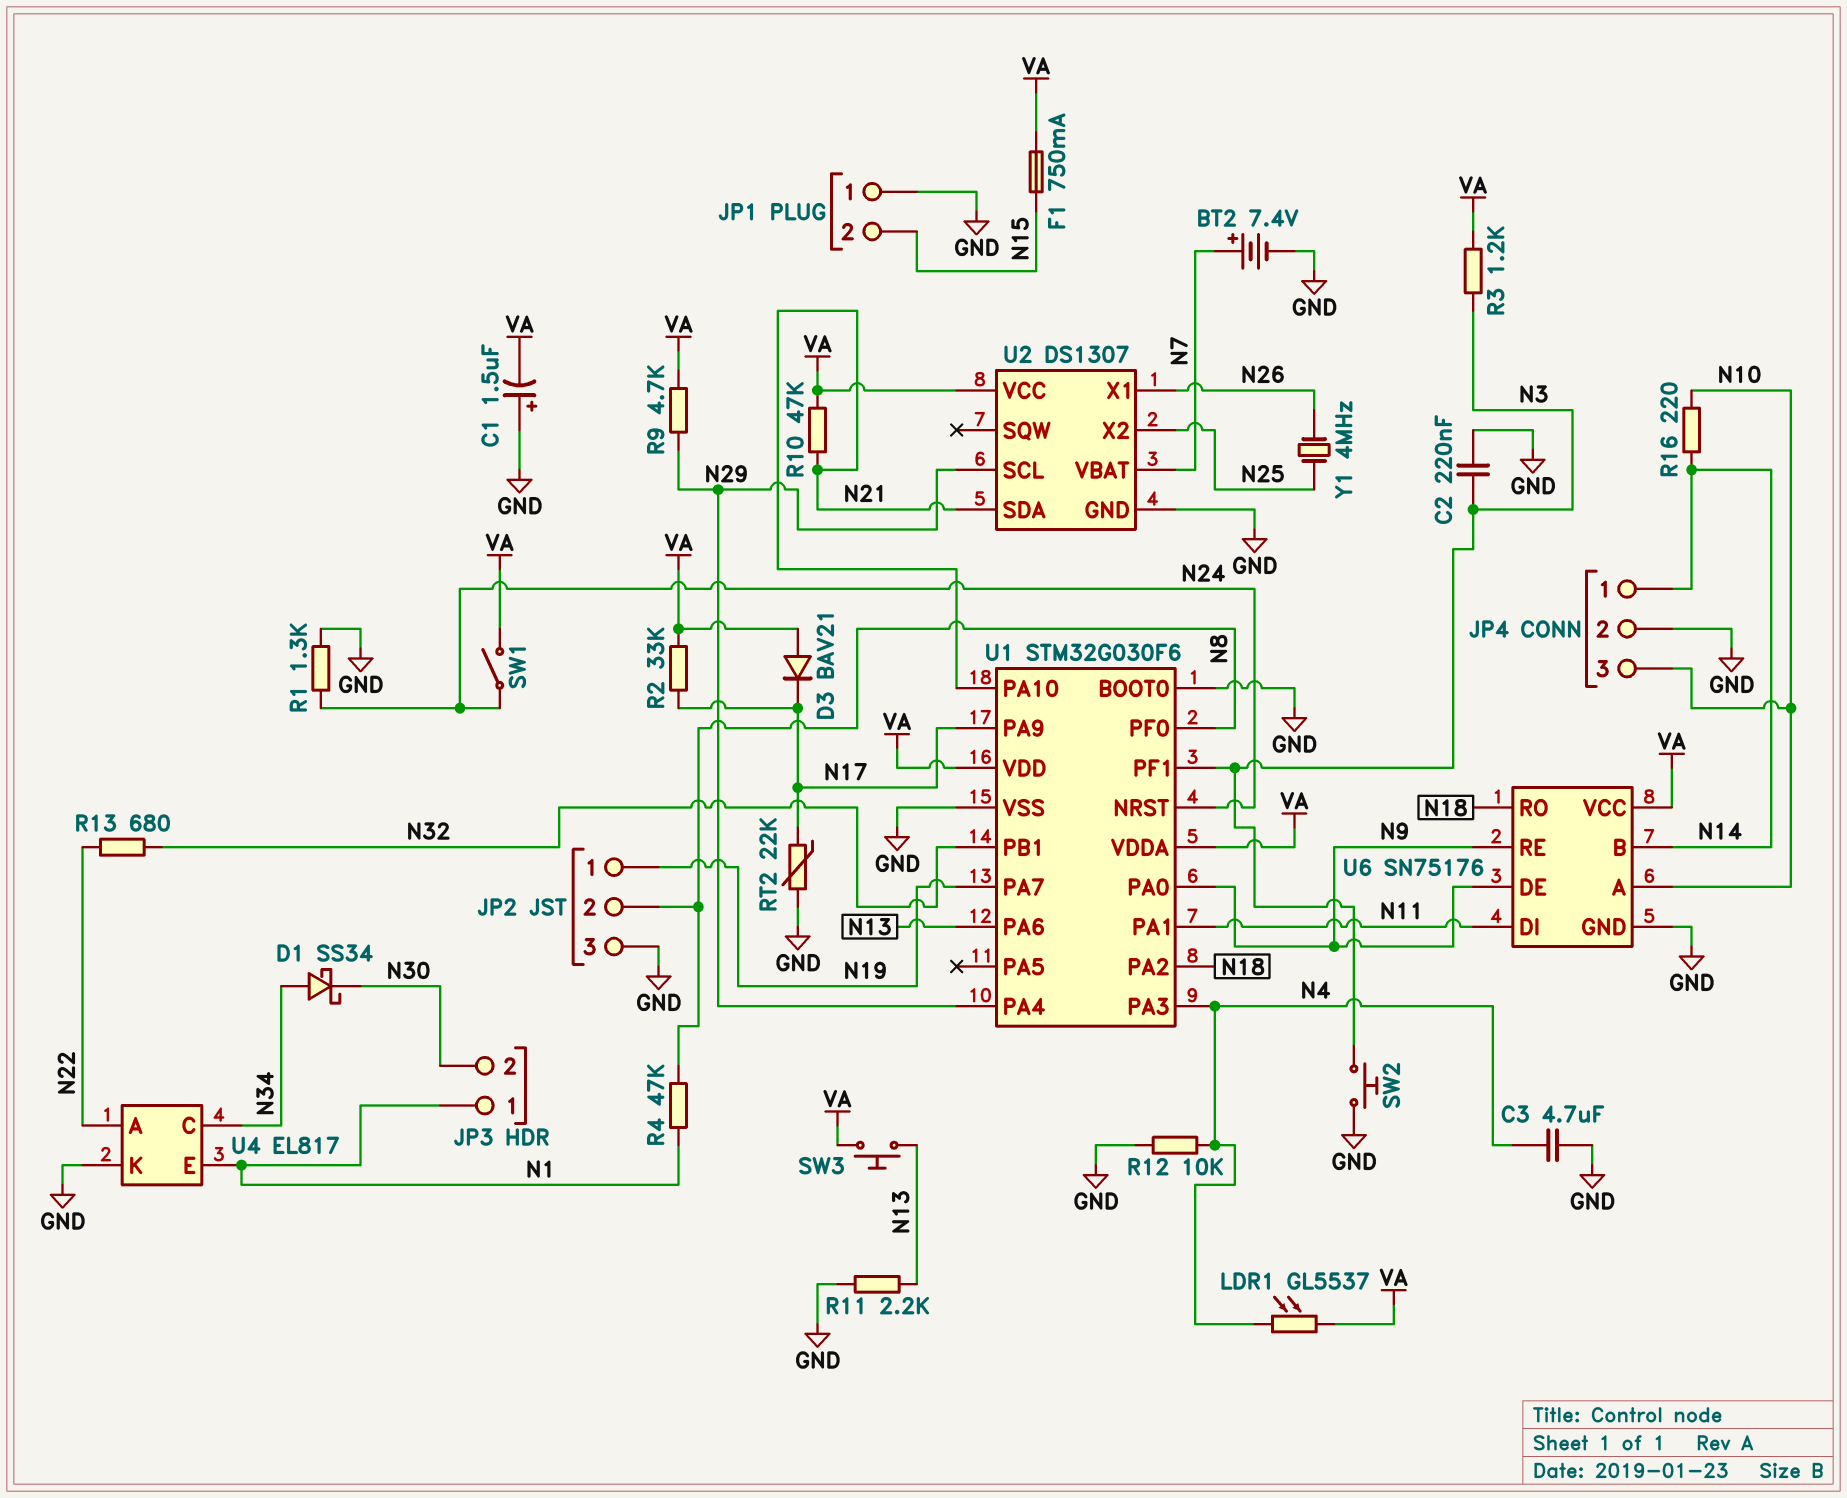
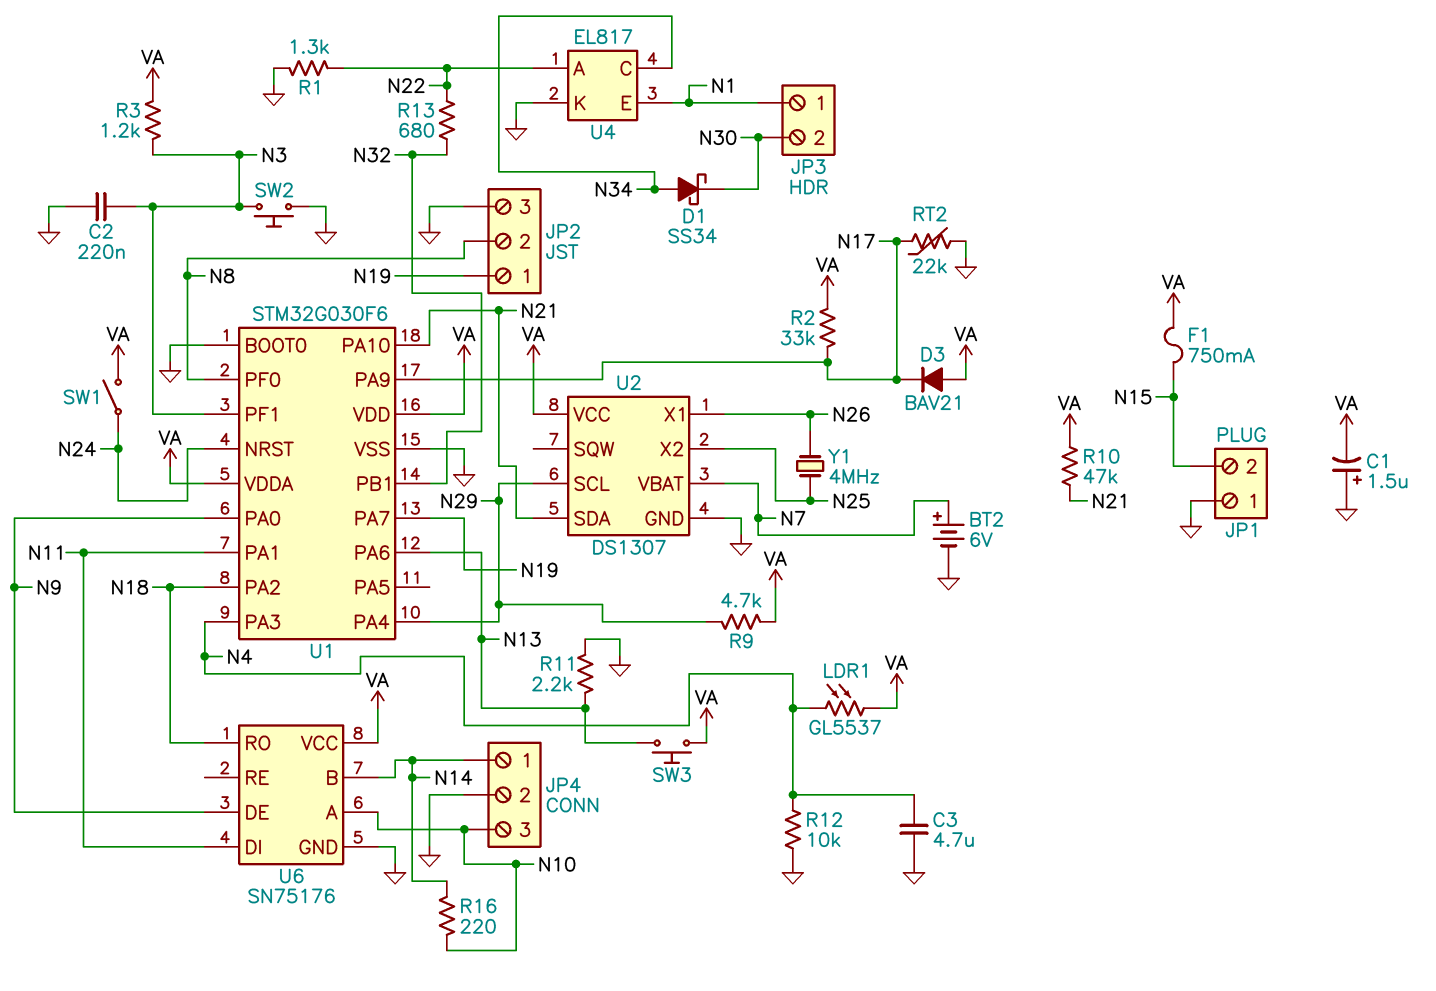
BT2: 7.4V (plus N7, minus GND) -> 6V (plus N7, minus GND)
R1: 1.3k (GND, N24) -> 1.3k (GND, N22)
R4: 47k (N1, N8) -> none
U6 pin RE: N9 -> none

